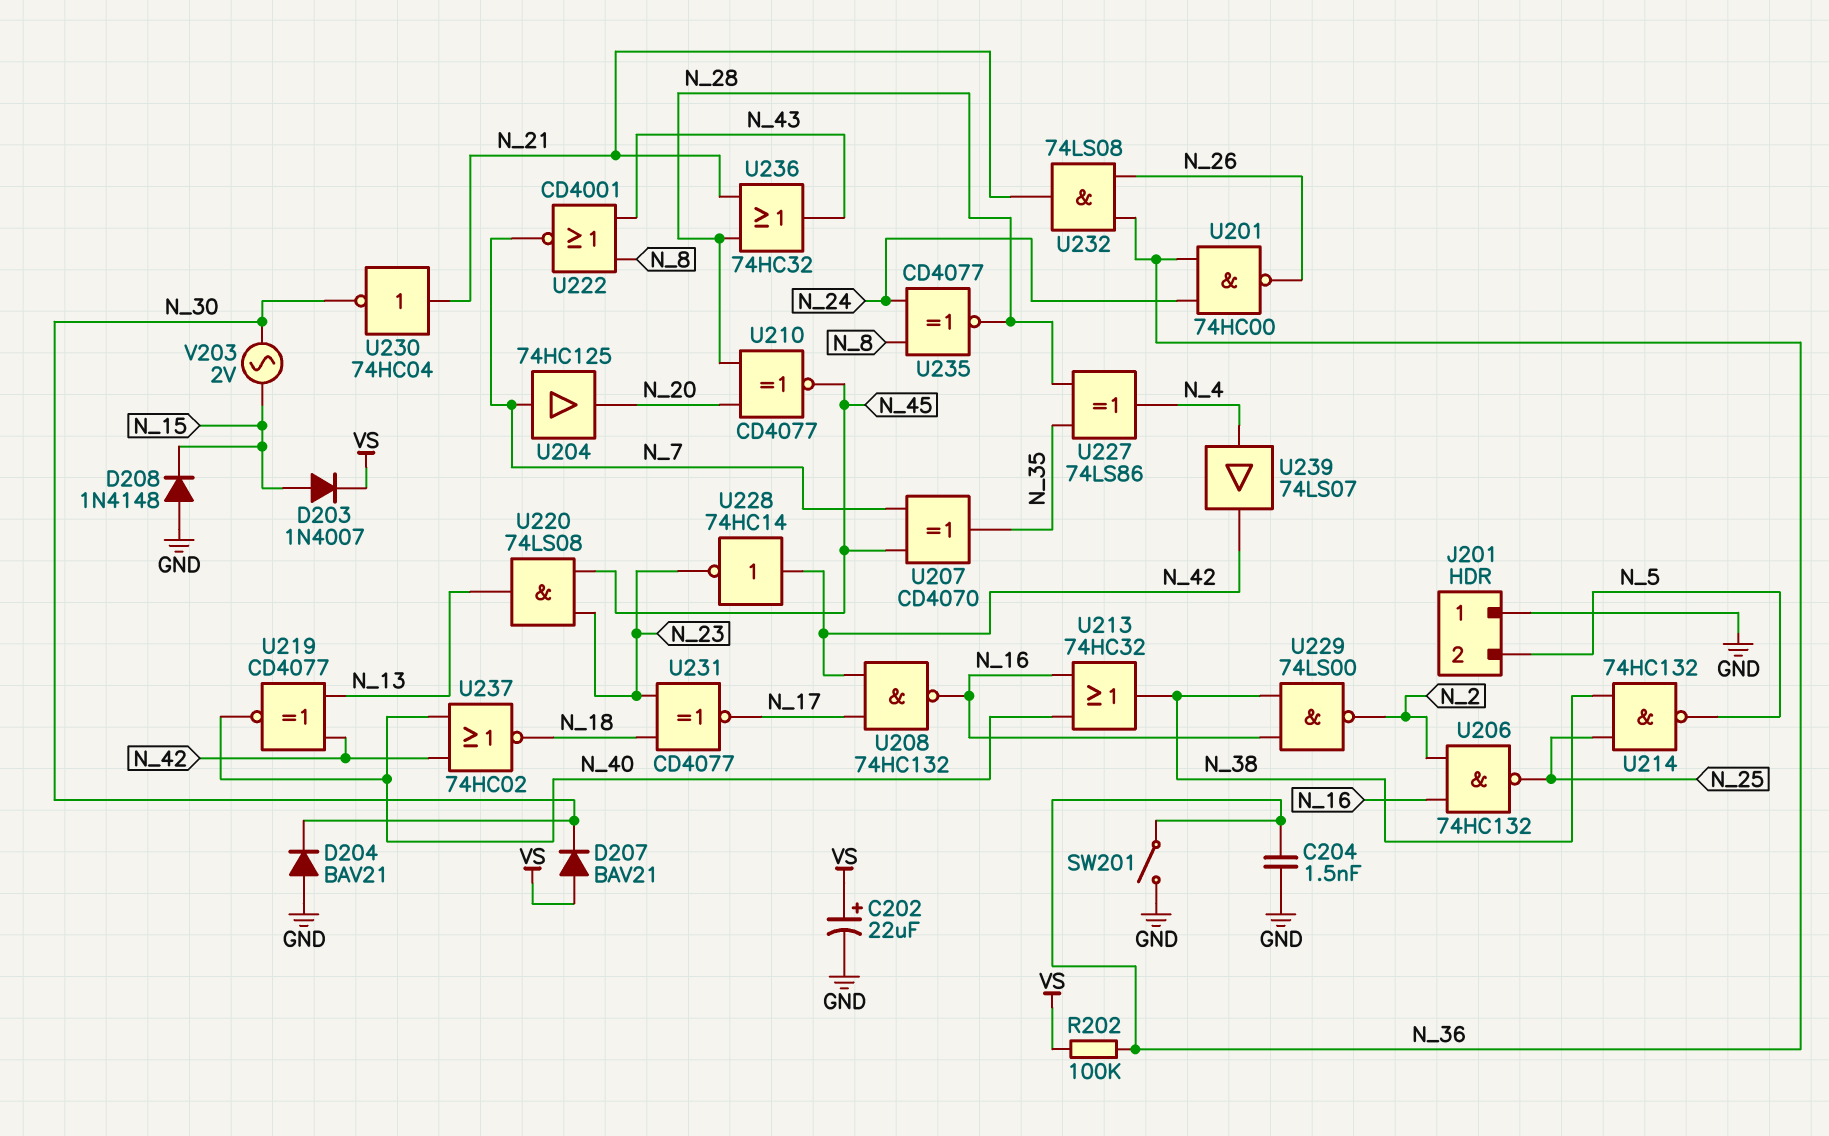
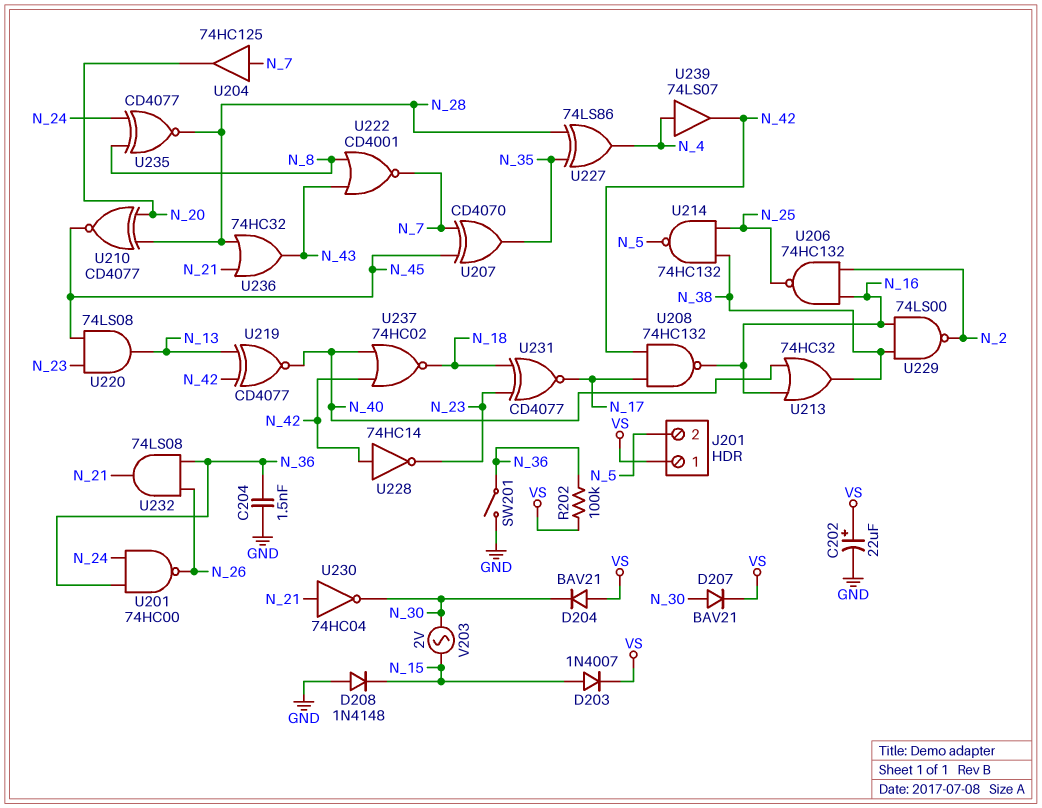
D204: diode BAV21 (A GND, K N_30) -> diode BAV21 (A VS, K N_30)
D207: diode BAV21 (A VS, K N_30) -> diode BAV21 (A N_30, K VS)
J201 pin 1: GND -> VS

